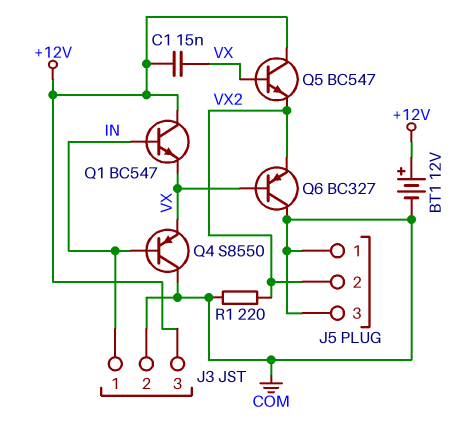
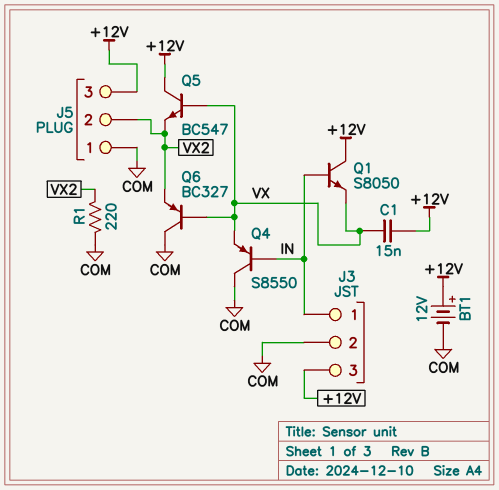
J5 pin 3: COM -> +12V
Q1: NPN BC547 (B IN, C +12V, E VX) -> NPN S8050 (B IN, C +12V, E VX)

